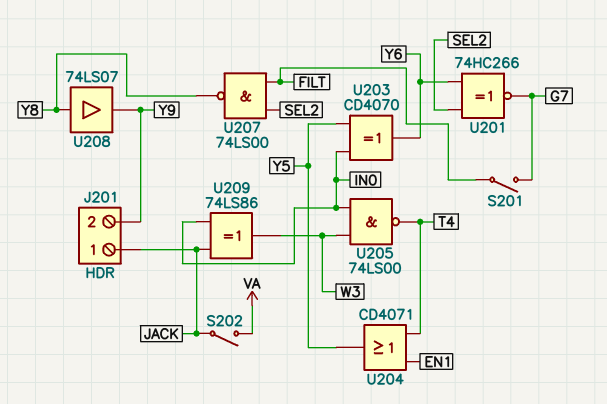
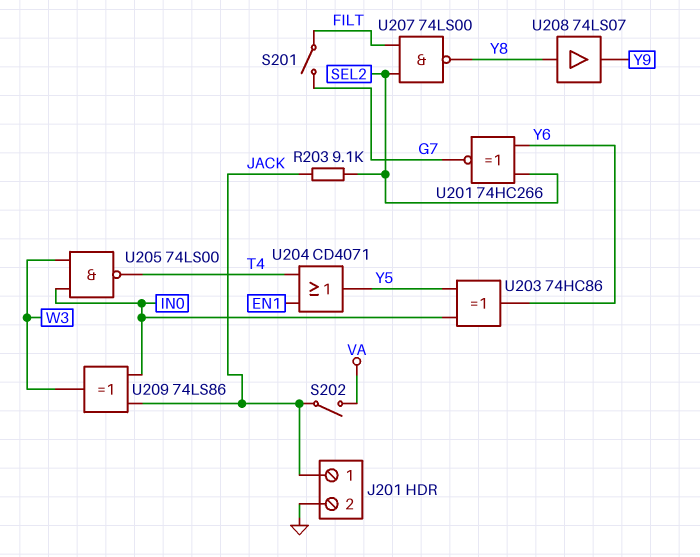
J201 pin 2: Y9 -> GND
R203: none -> 9.1k (JACK, SEL2)
U203: XOR CD4070 (in IN0, in Y5, out Y6) -> XOR 74HC86 (in IN0, in Y5, out Y6)

